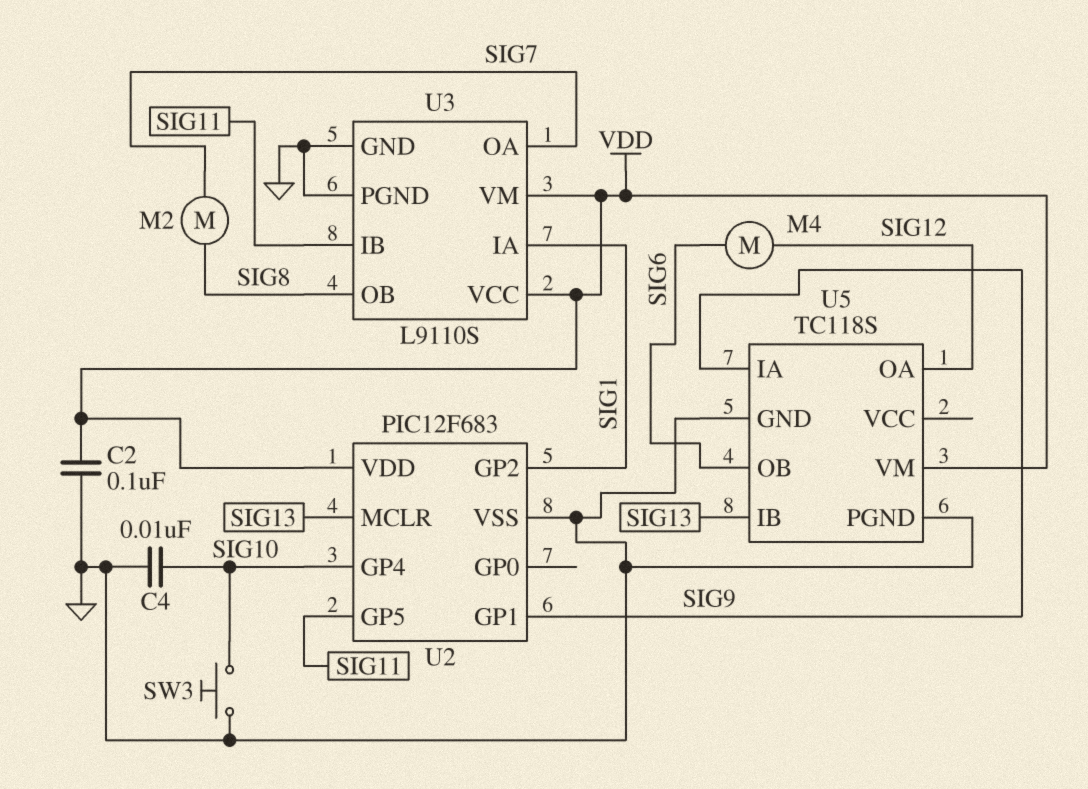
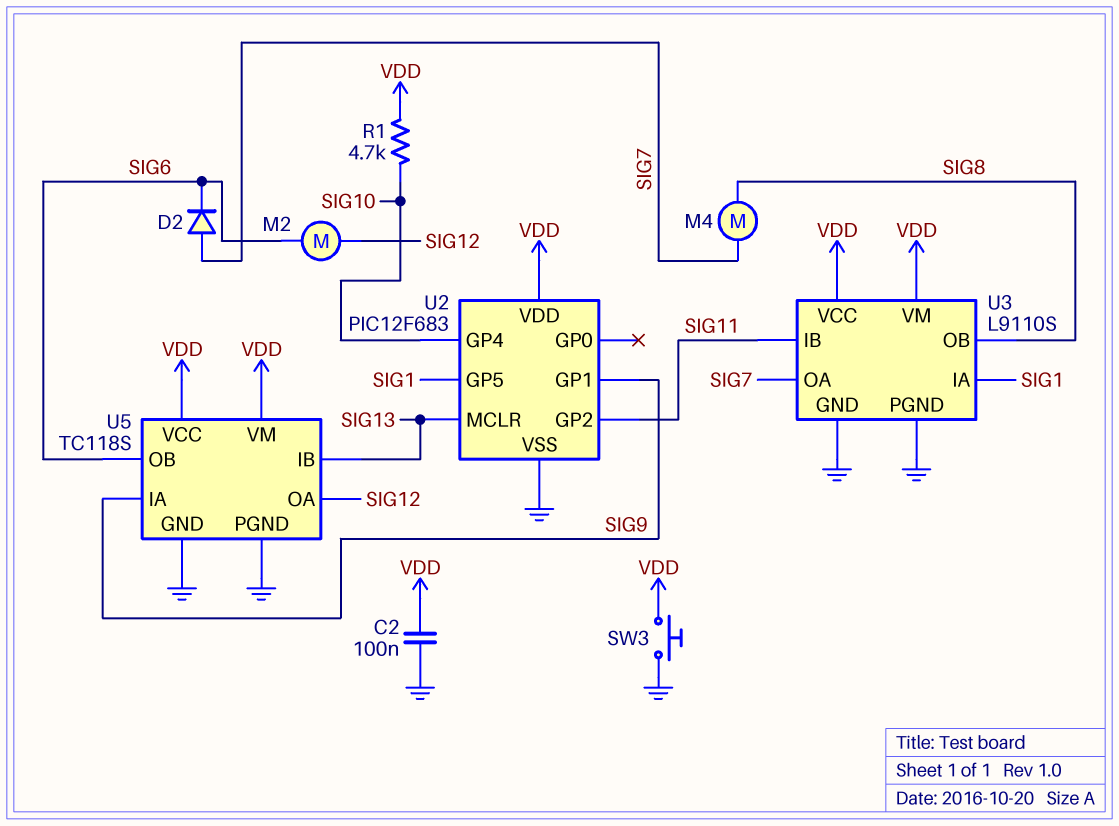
C4: 10nF (GND, SIG10) -> none
D2: none -> diode (A SIG7, K SIG6)
M2: motor (SIG7, SIG8) -> motor (SIG6, SIG12)
M4: motor (SIG6, SIG12) -> motor (SIG7, SIG8)
R1: none -> 4.7k (SIG10, VDD)
SW3: button (GND, SIG10) -> button (GND, VDD)
U2 pin GP2: SIG1 -> SIG11
U2 pin GP5: SIG11 -> SIG1
U5 pin VCC: none -> VDD

